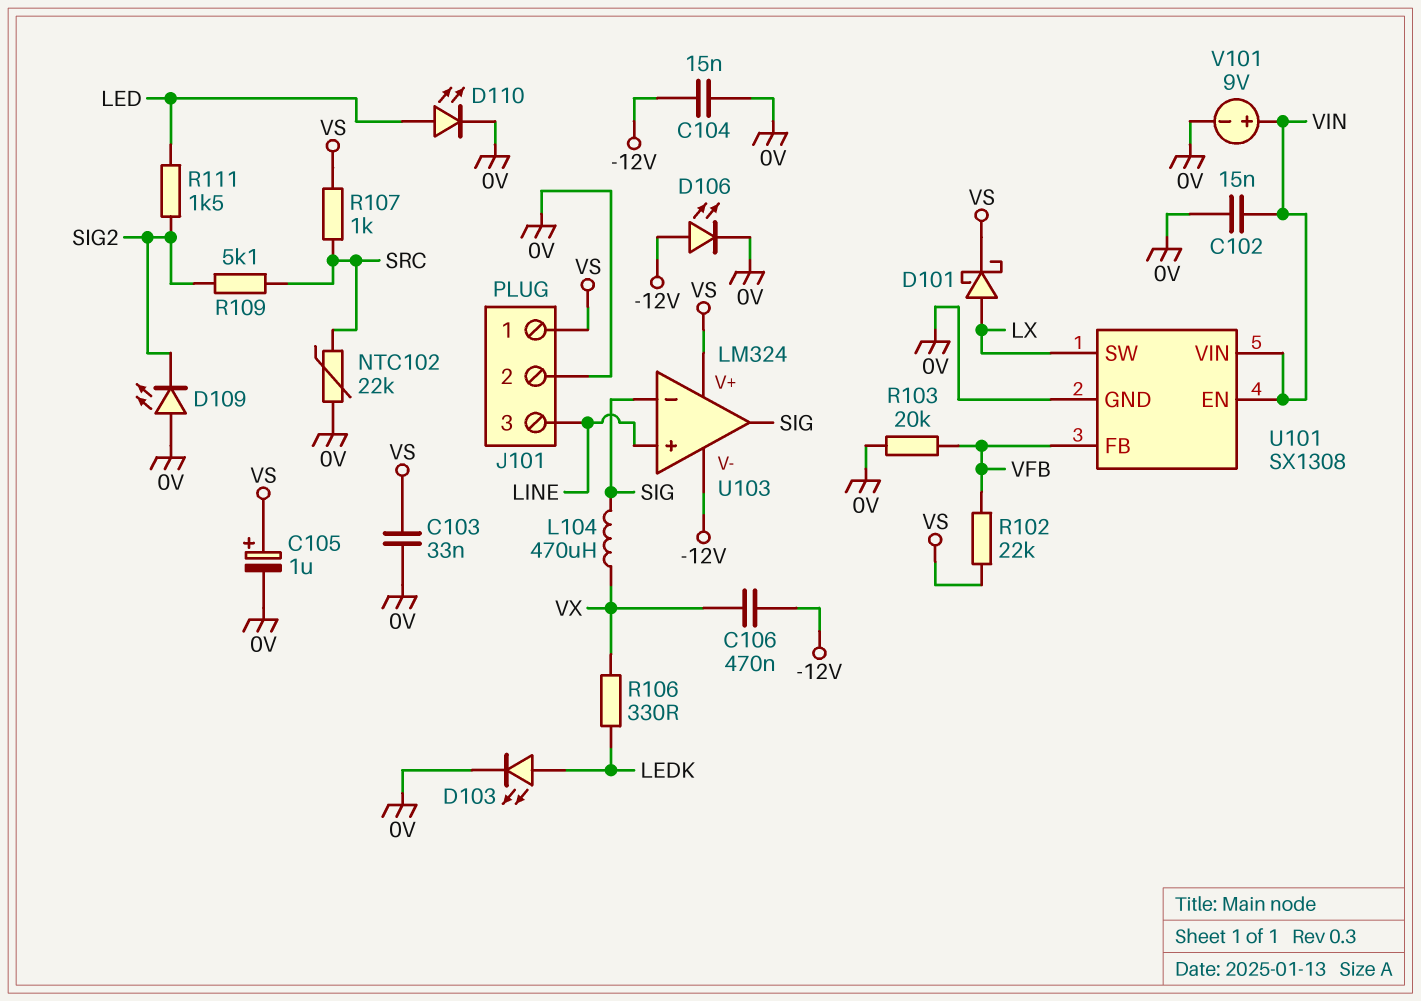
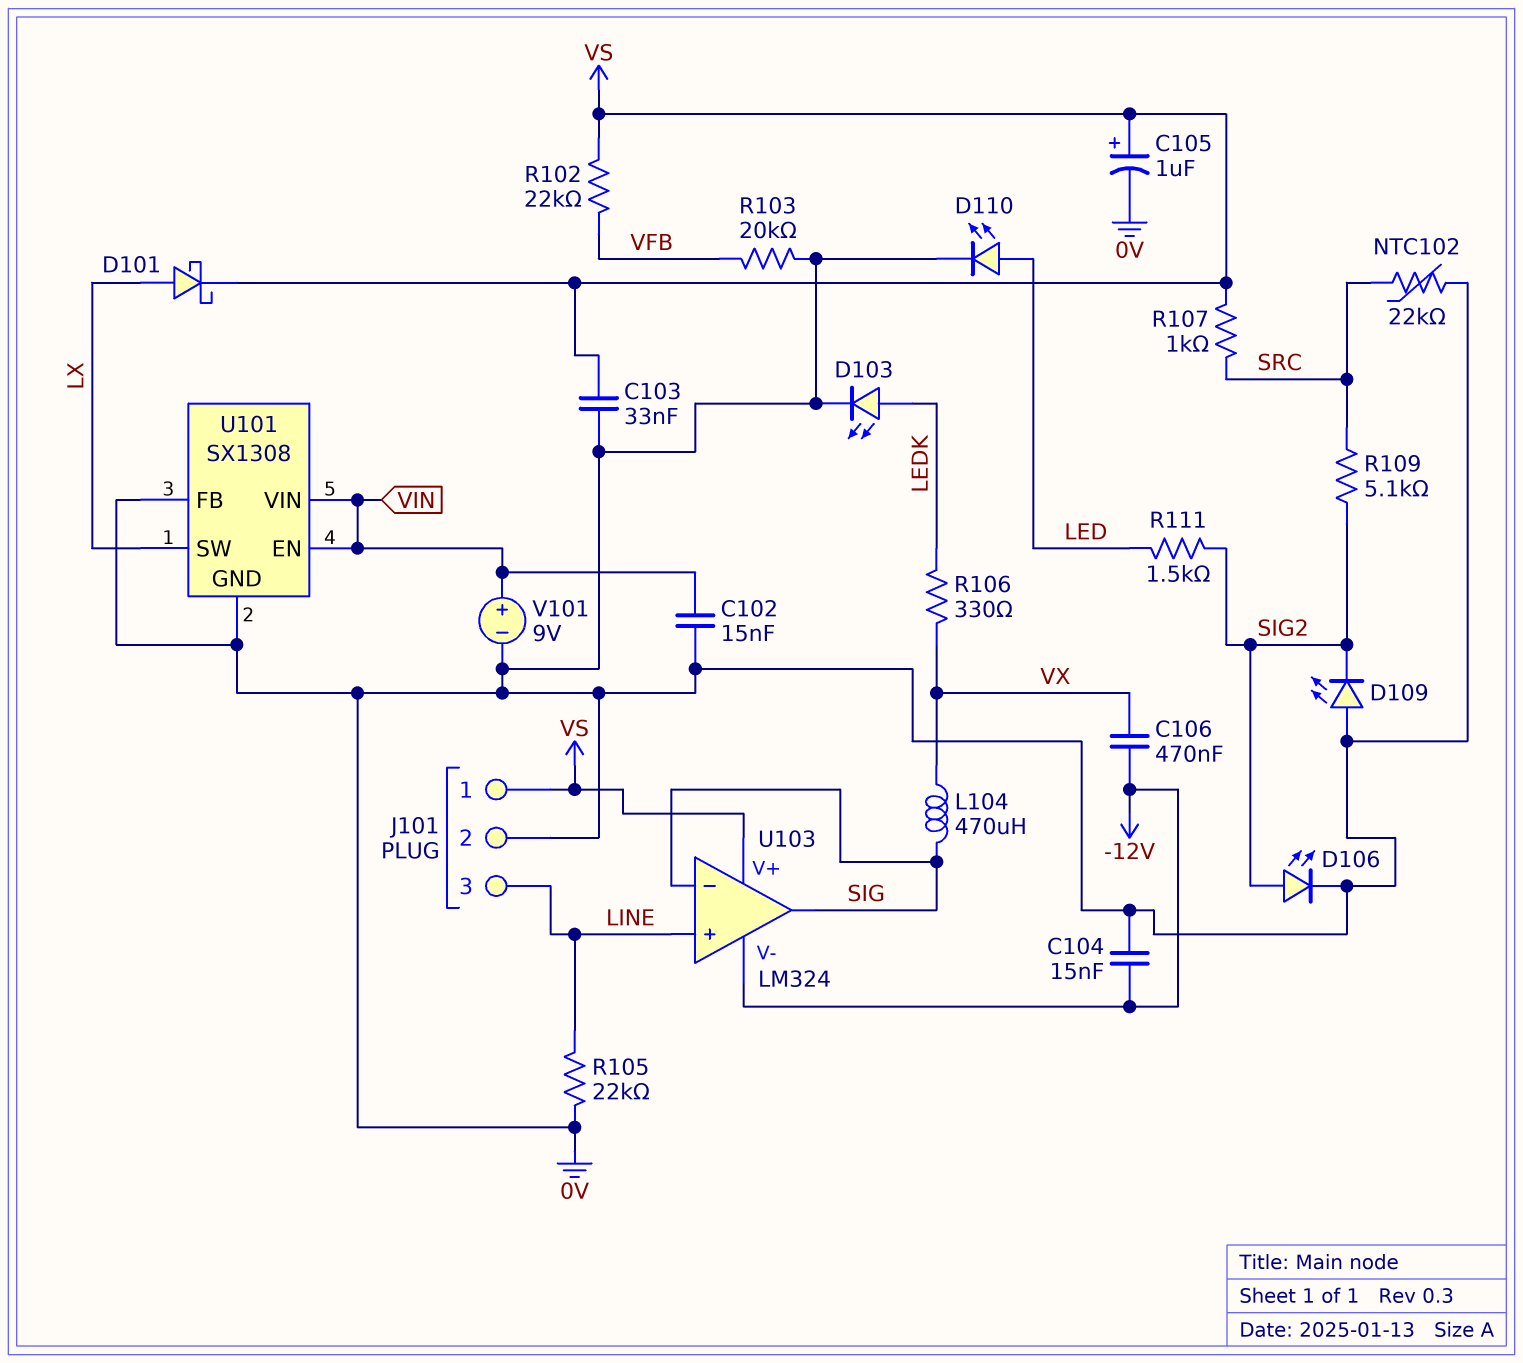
D106: LED (A -12V, K 0V) -> LED (A SIG2, K 0V)
R105: none -> 22k (0V, LINE)
U101 pin FB: VFB -> 0V

